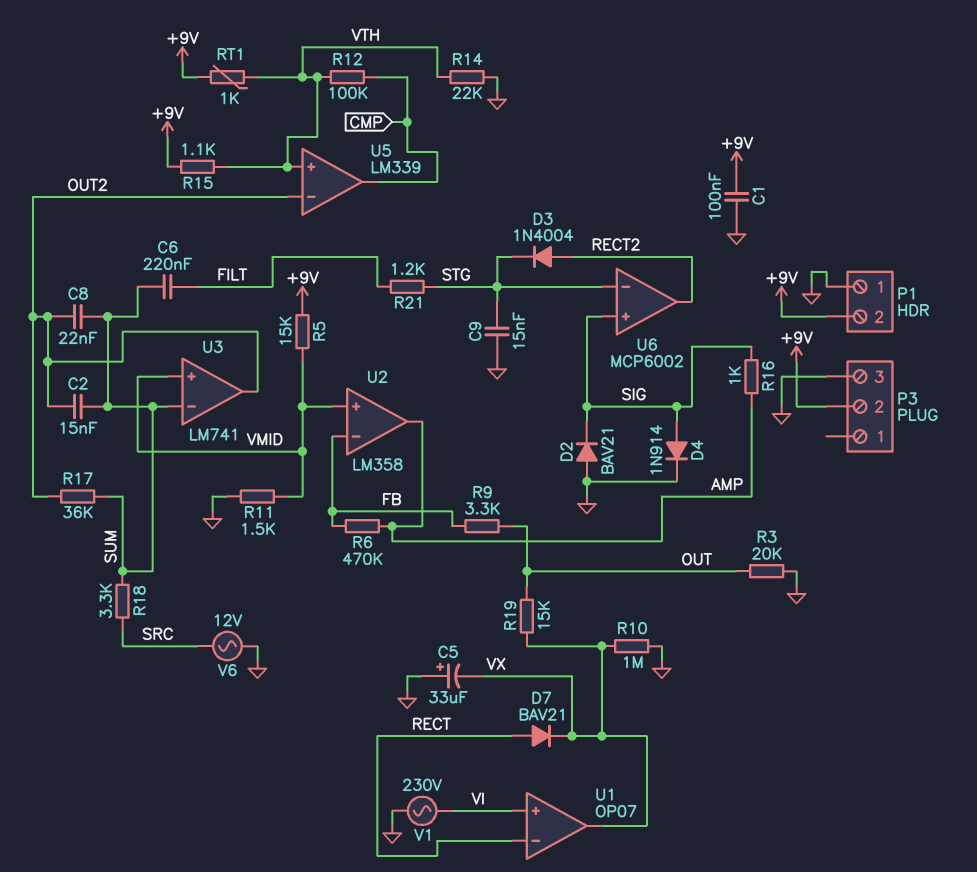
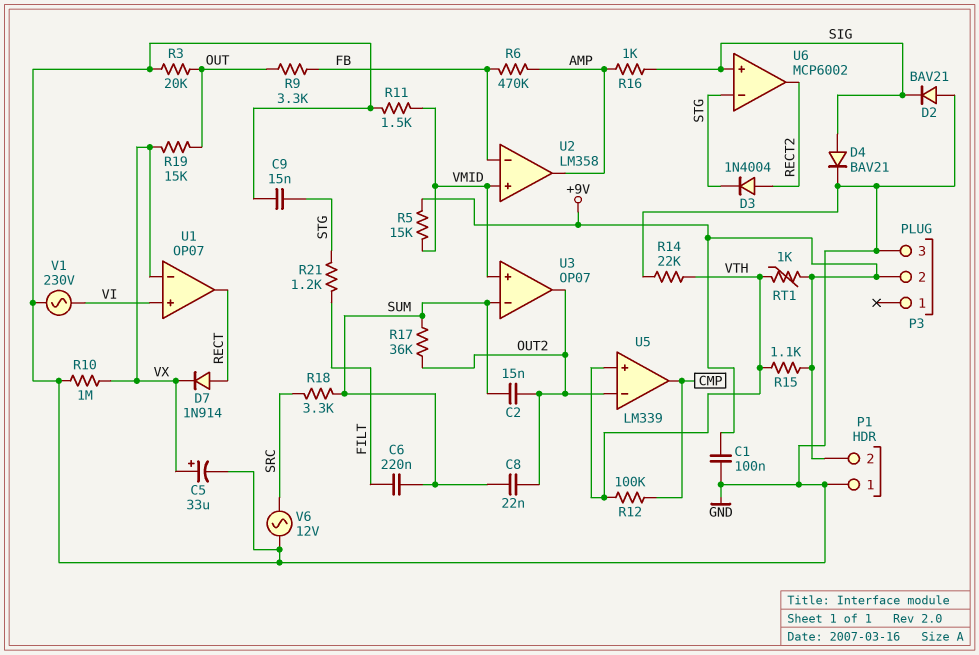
C5: 33uF (plus GND, minus VX) -> 33uF (plus VX, minus GND)
D4: diode 1N914 (A SIG, K GND) -> diode BAV21 (A SIG, K GND)
D7: diode BAV21 (A RECT, K VX) -> diode 1N914 (A RECT, K VX)
U1 pin in-: RECT -> VX
U1 pin out: VX -> RECT
U3: LM741 -> OP07

